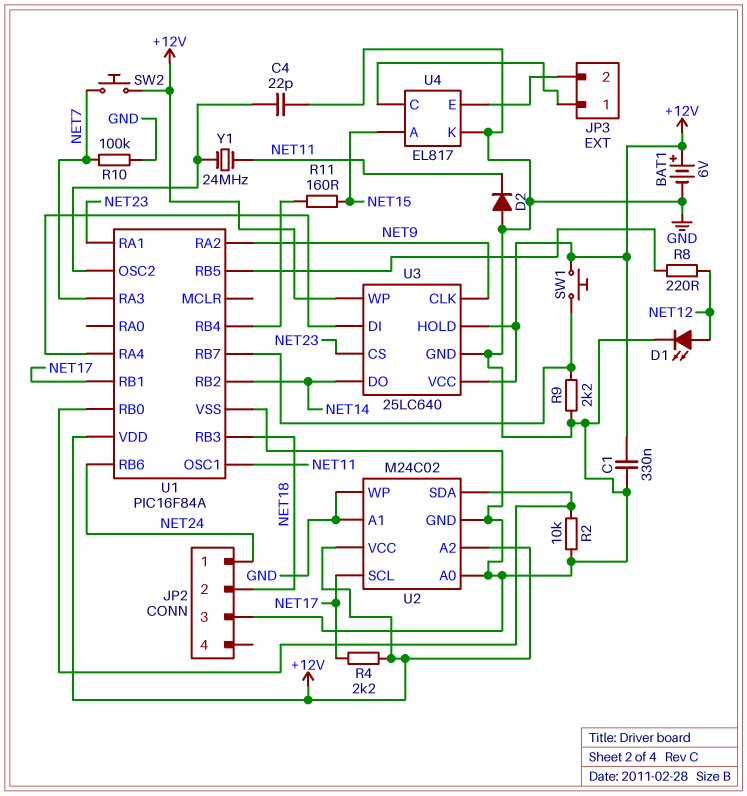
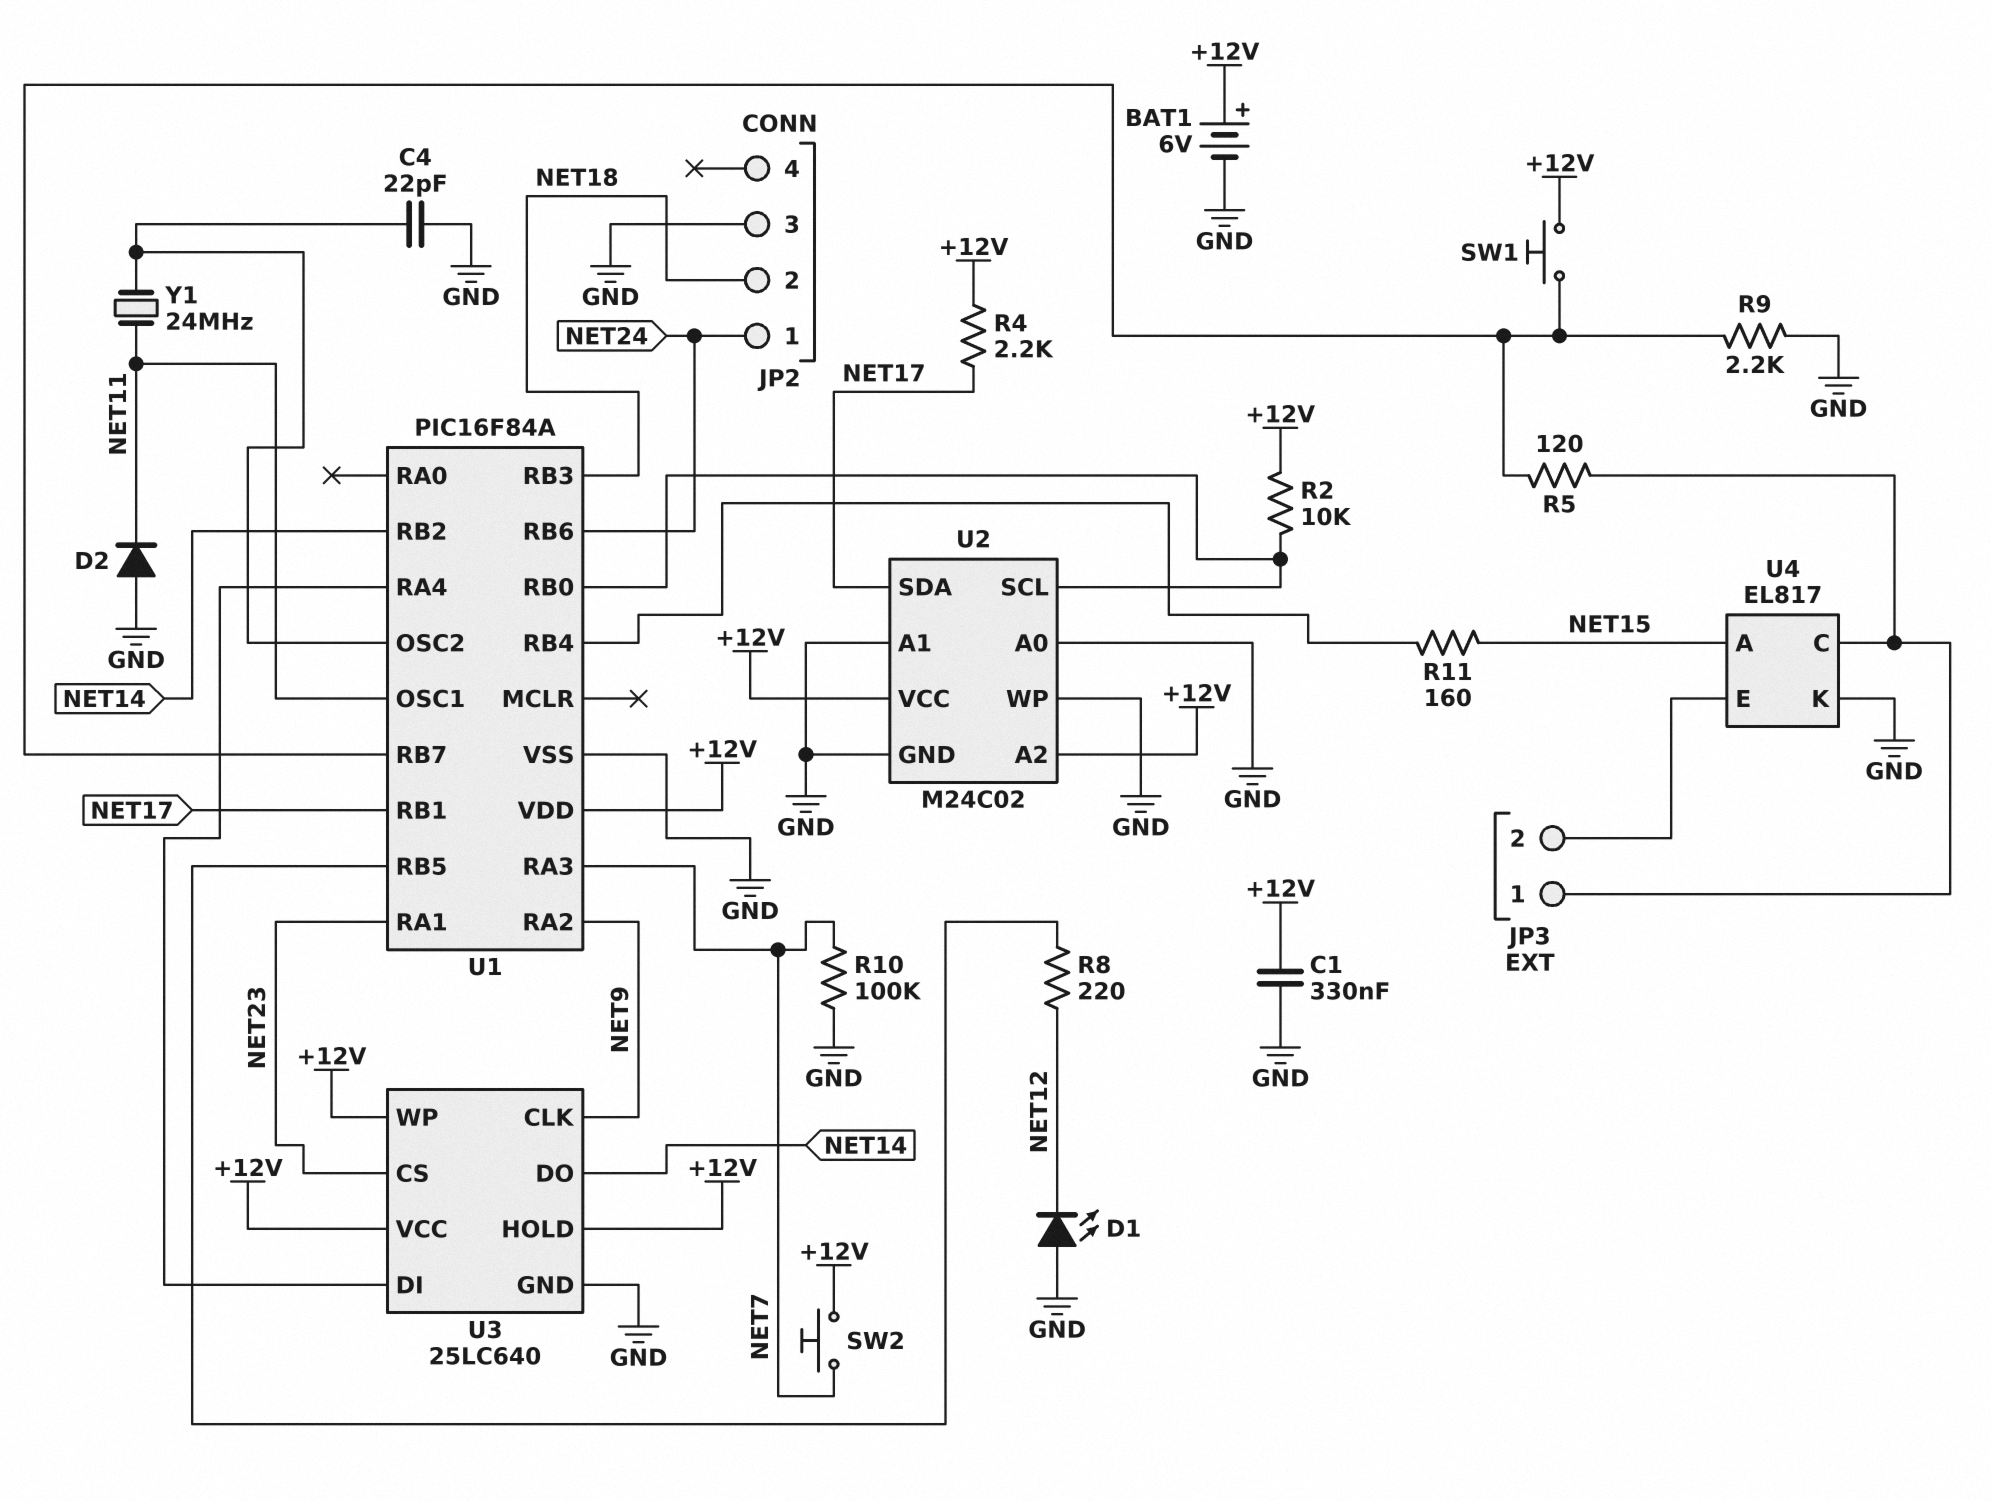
D1: LED (A NET12, K GND) -> LED (A GND, K NET12)
R2: 10k (GND, U1/RB0) -> 10k (+12V, U1/RB0)
R5: none -> 120 (JP3/1, U1/RB7)
U2 pin SCL: NET17 -> U1/RB0
U2 pin SDA: U1/RB0 -> NET17

